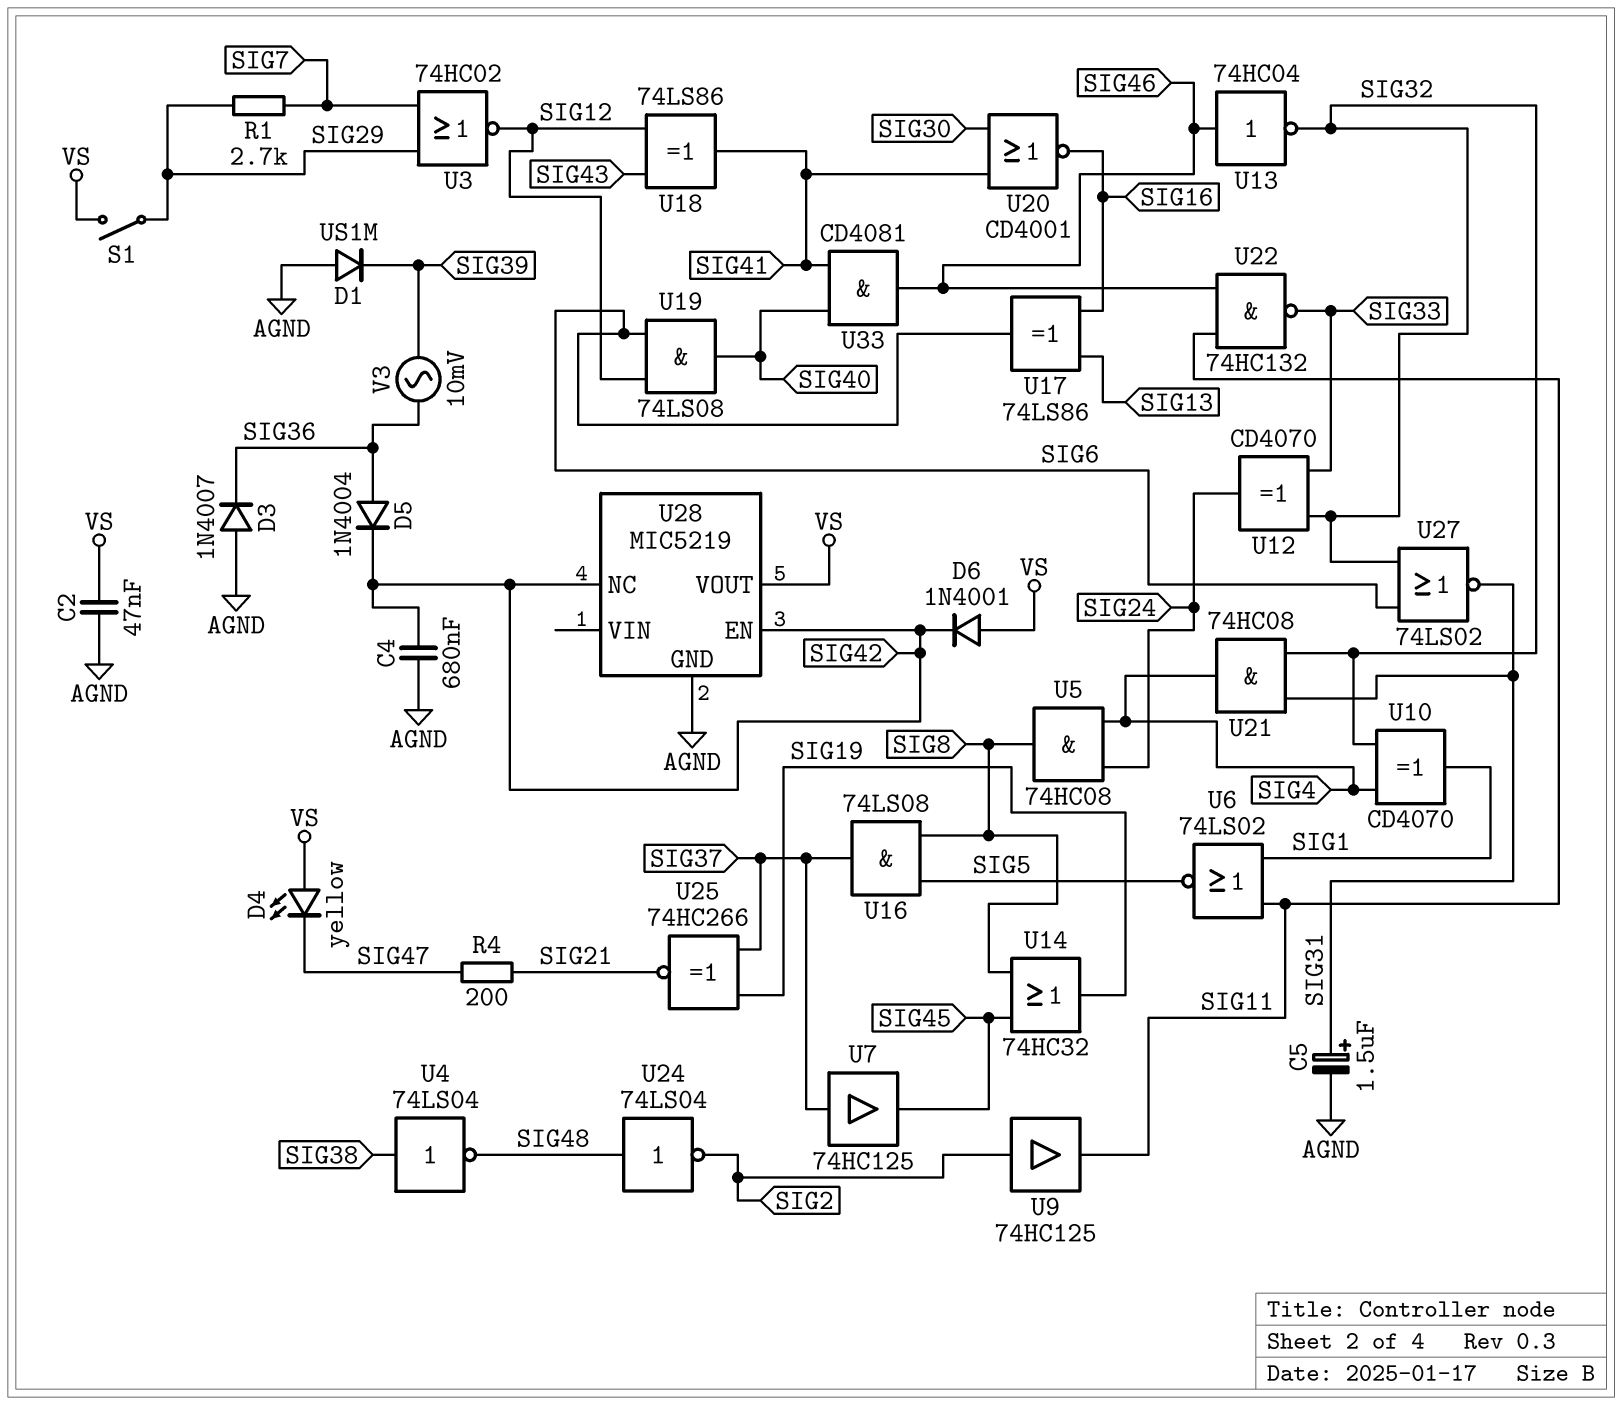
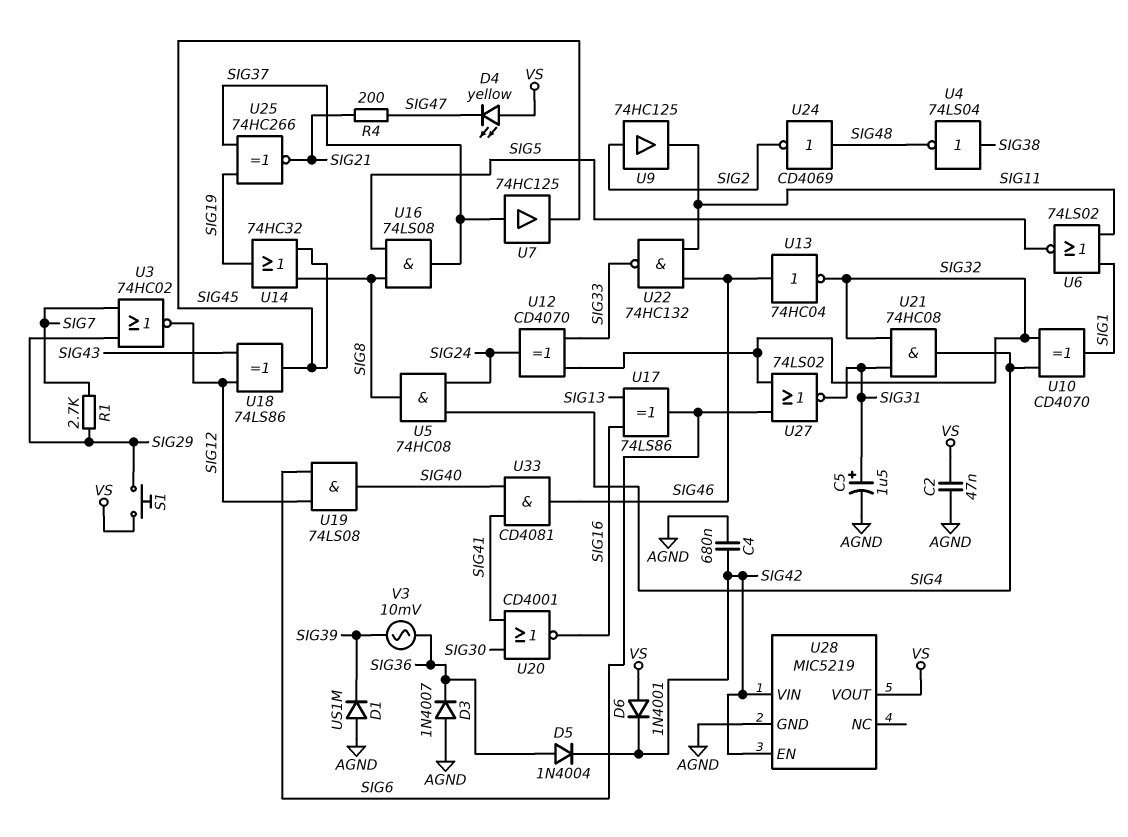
S1: switch (SIG29, VS) -> button (SIG29, VS)
U18: XOR 74LS86 (in SIG12, in SIG43, out SIG41) -> XOR 74LS86 (in SIG12, in SIG43, out SIG45)
U24: NOT 74LS04 (in SIG48, out SIG2) -> NOT CD4069 (in SIG48, out SIG2)
U28 pin NC: SIG42 -> none
U28 pin VIN: none -> SIG42

